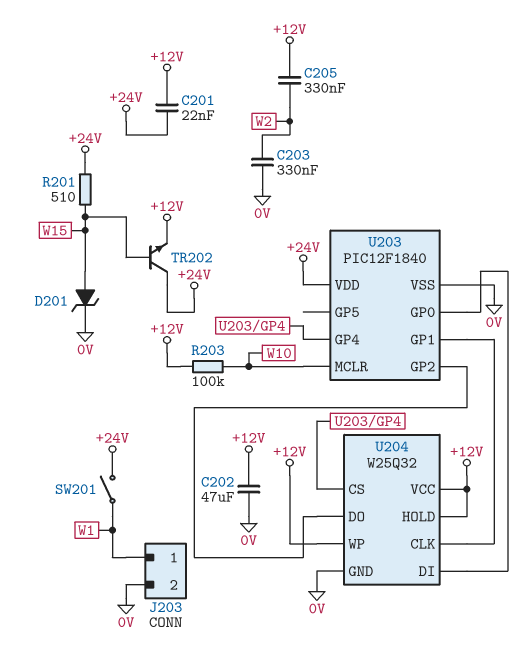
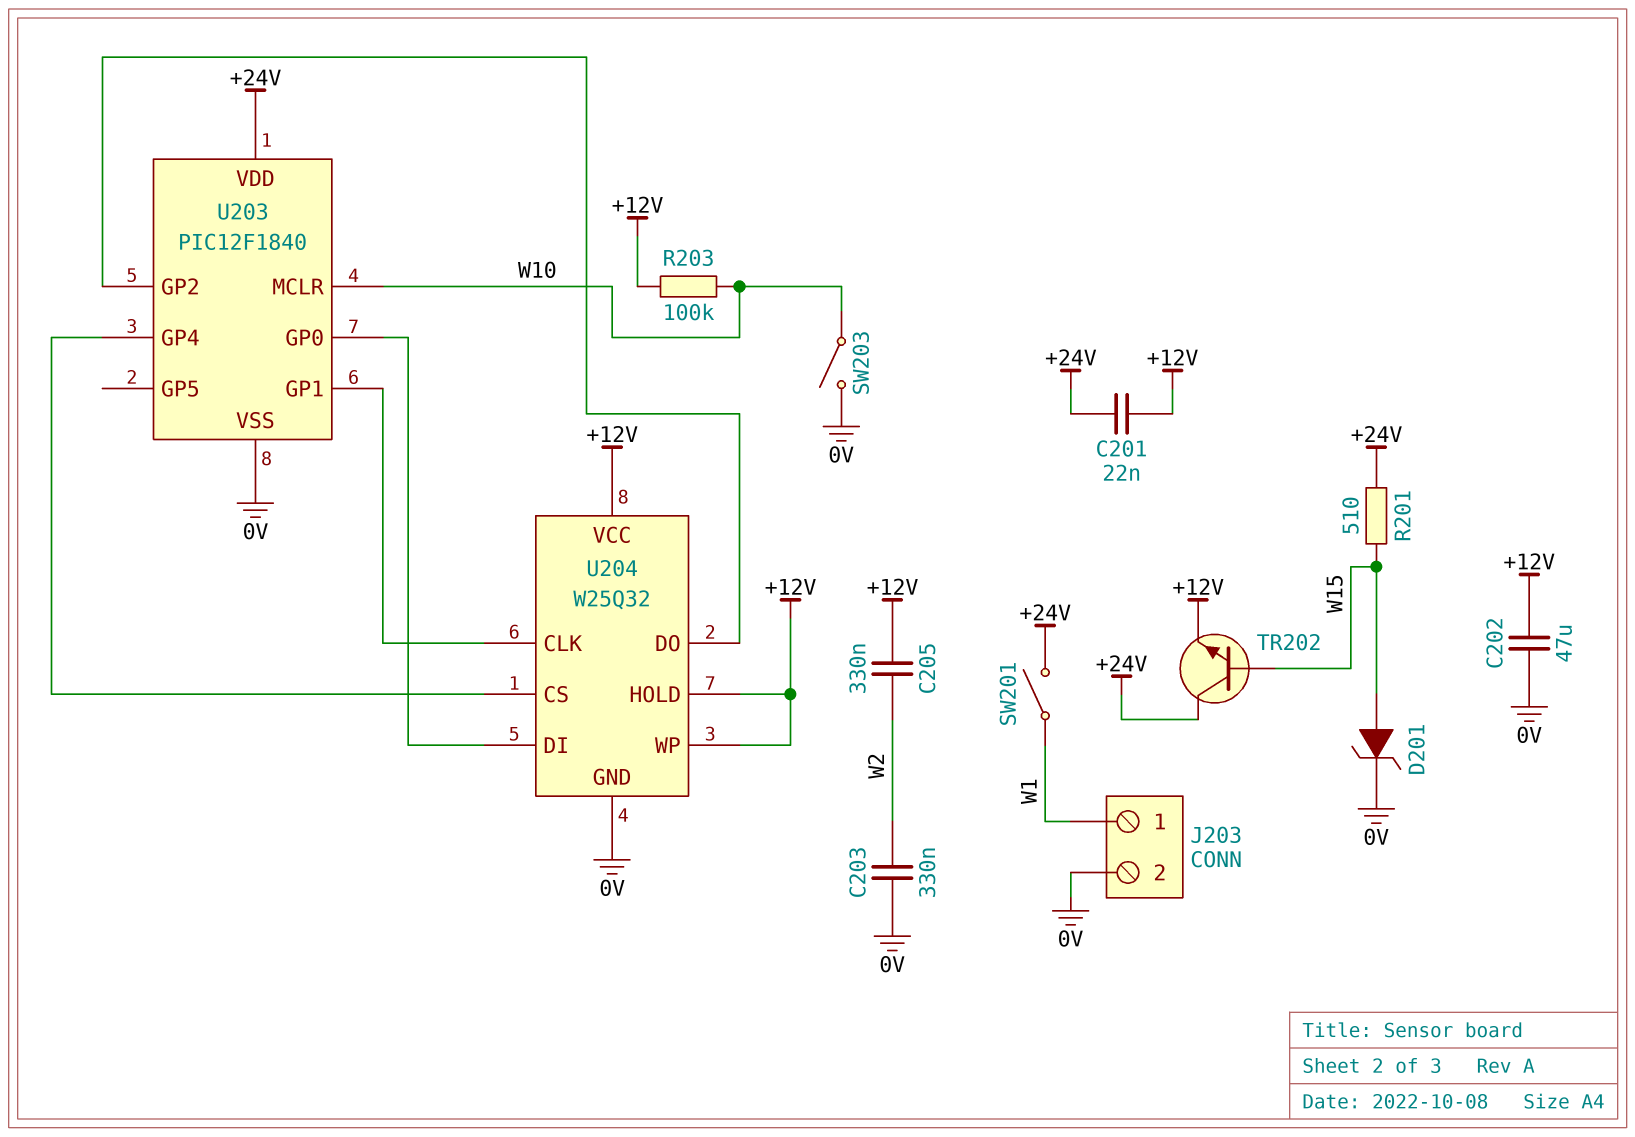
SW203: none -> switch (0V, W10)

